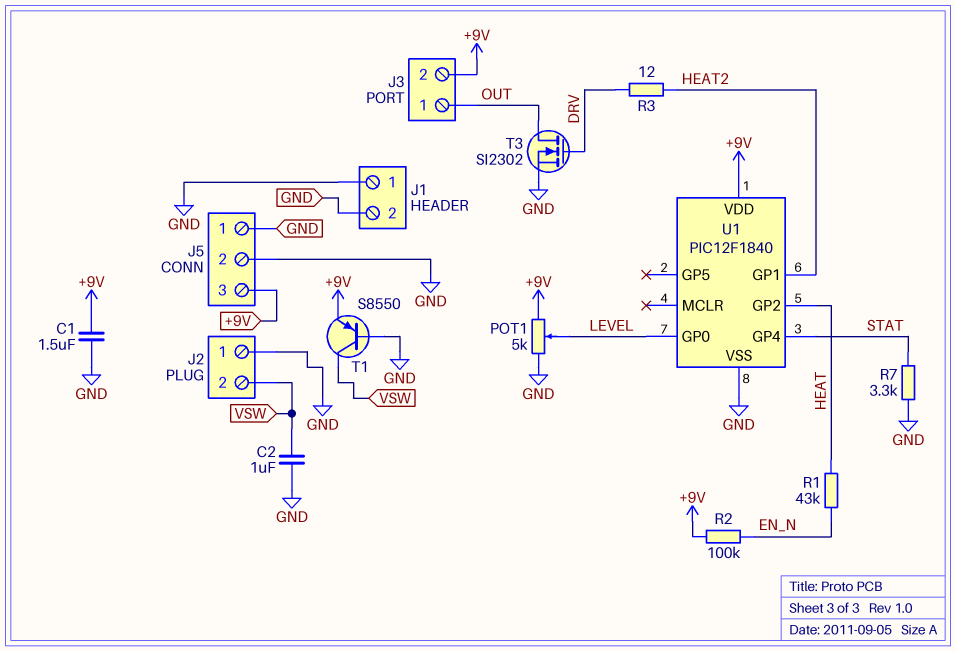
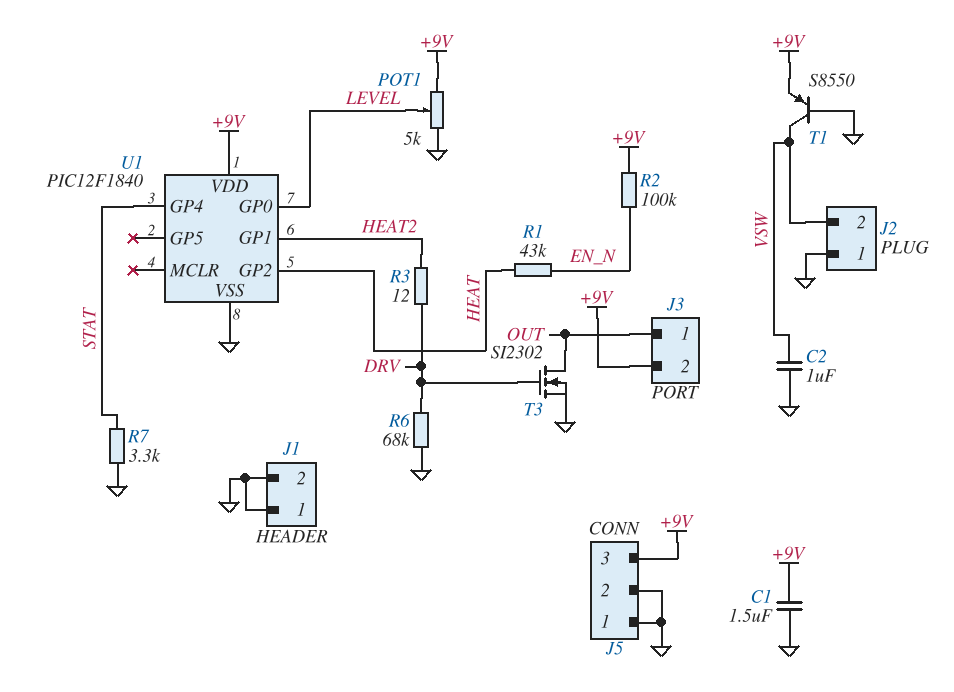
R6: none -> 68k (DRV, GND)

